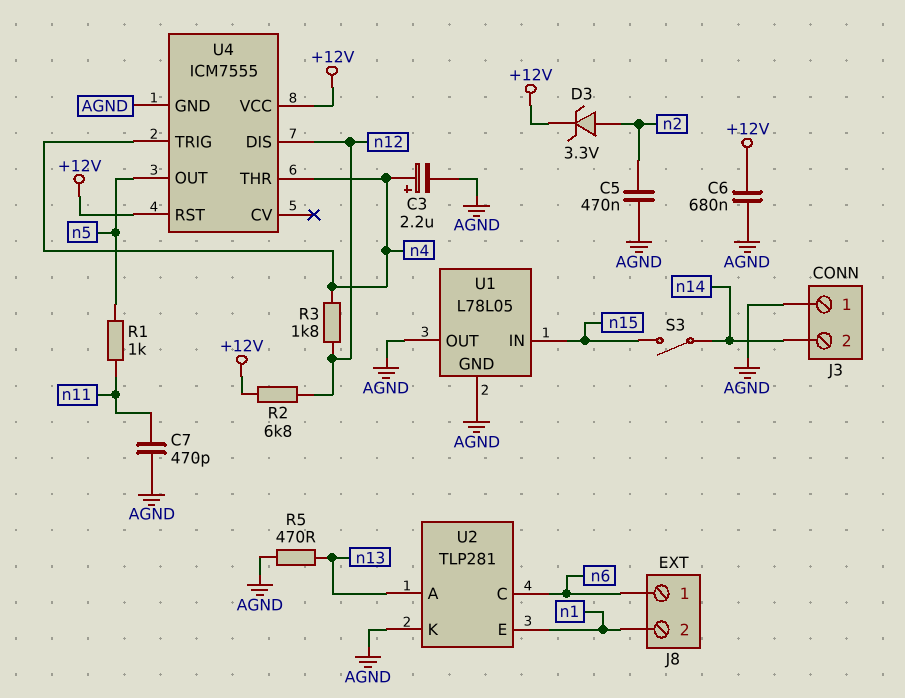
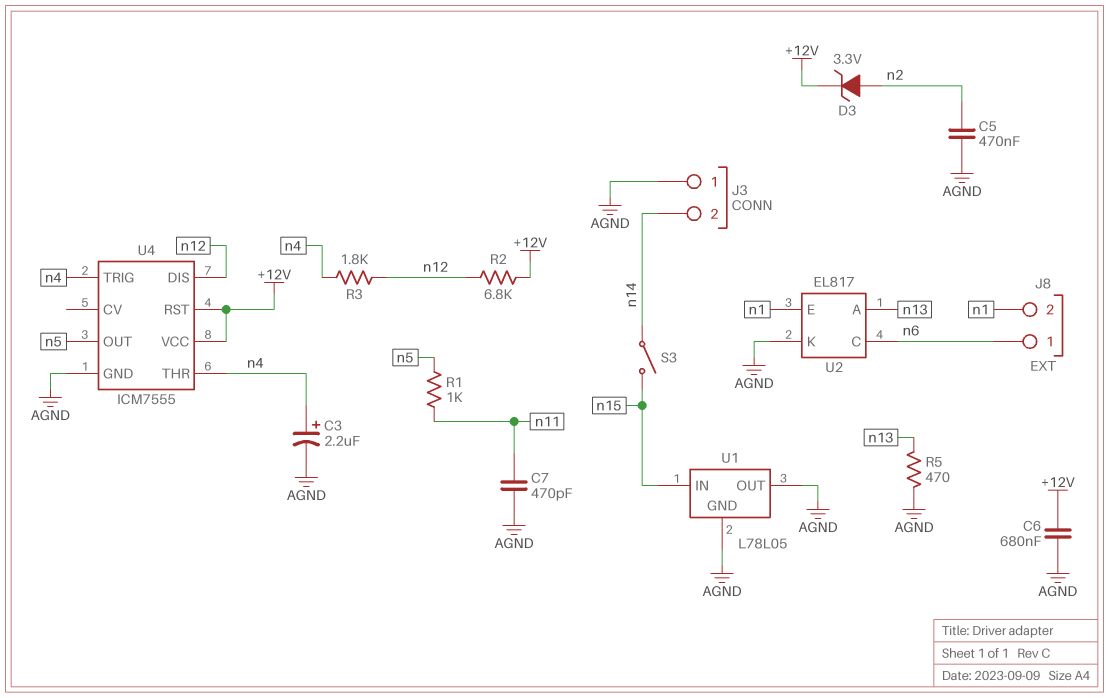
U2: TLP281 -> EL817

